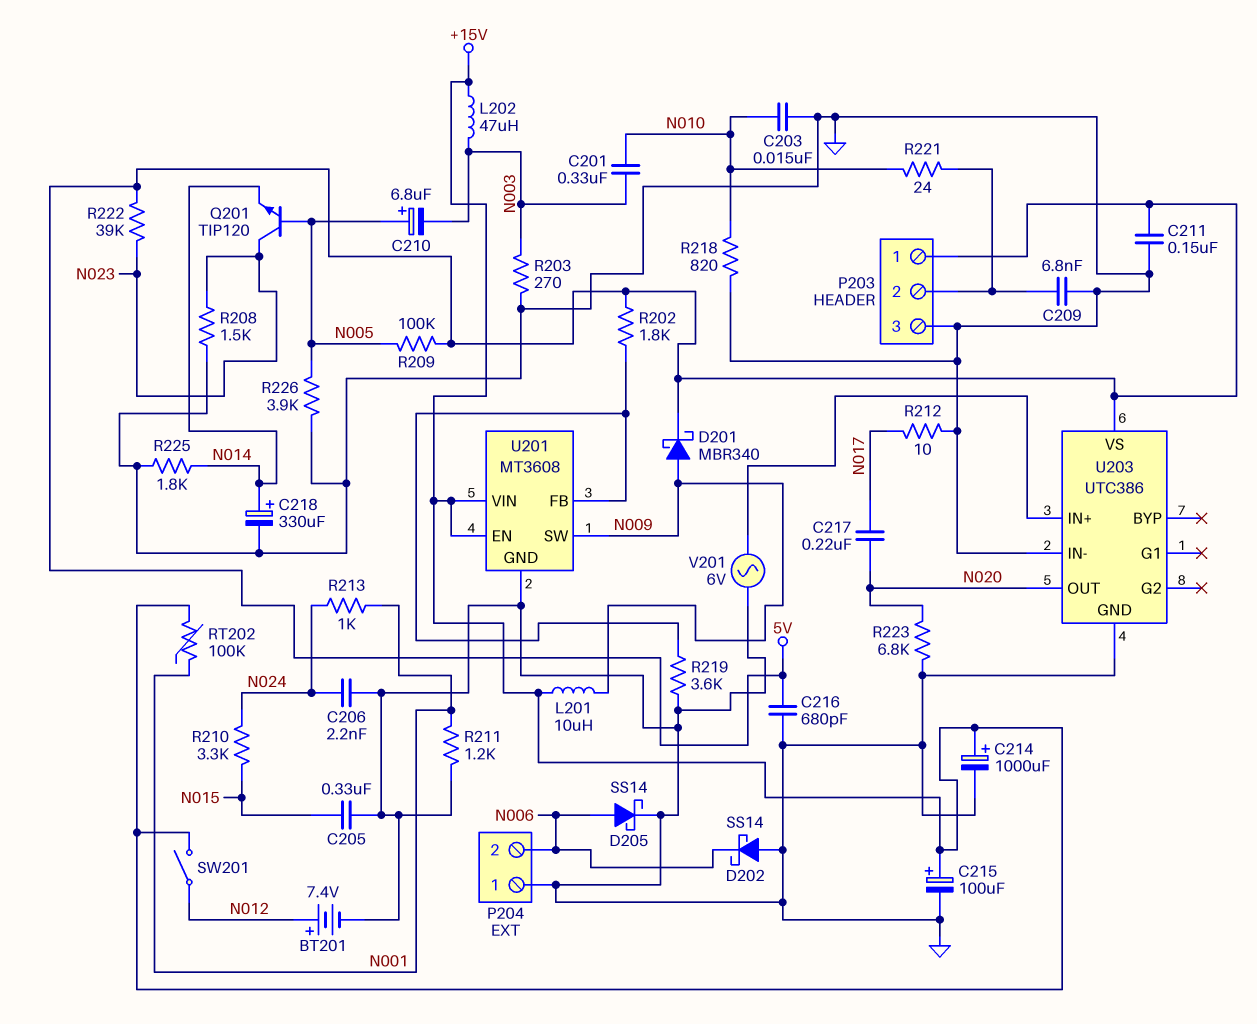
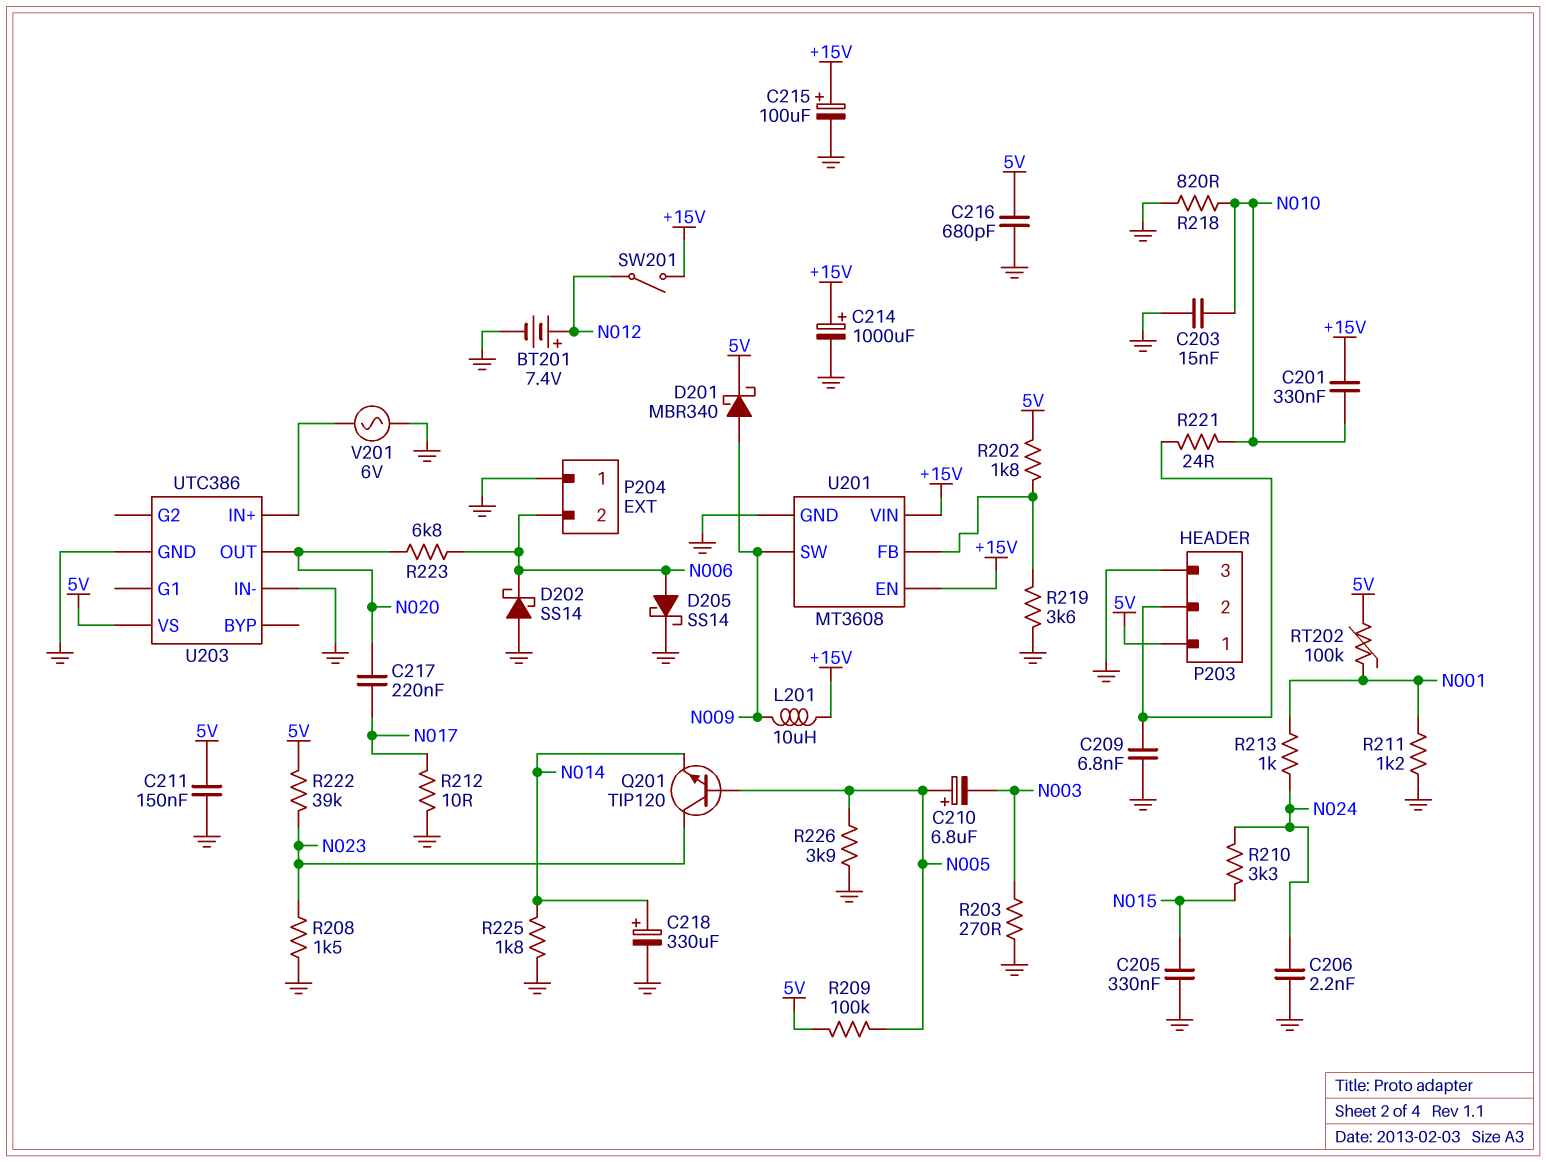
C201: 330nF (N003, N010) -> 330nF (+15V, N010)
L202: 47uH (+15V, N003) -> none
R223: 6.8k (GND, N020) -> 6.8k (N006, N020)
RT202: 100k (+15V, N001) -> 100k (5V, N001)

